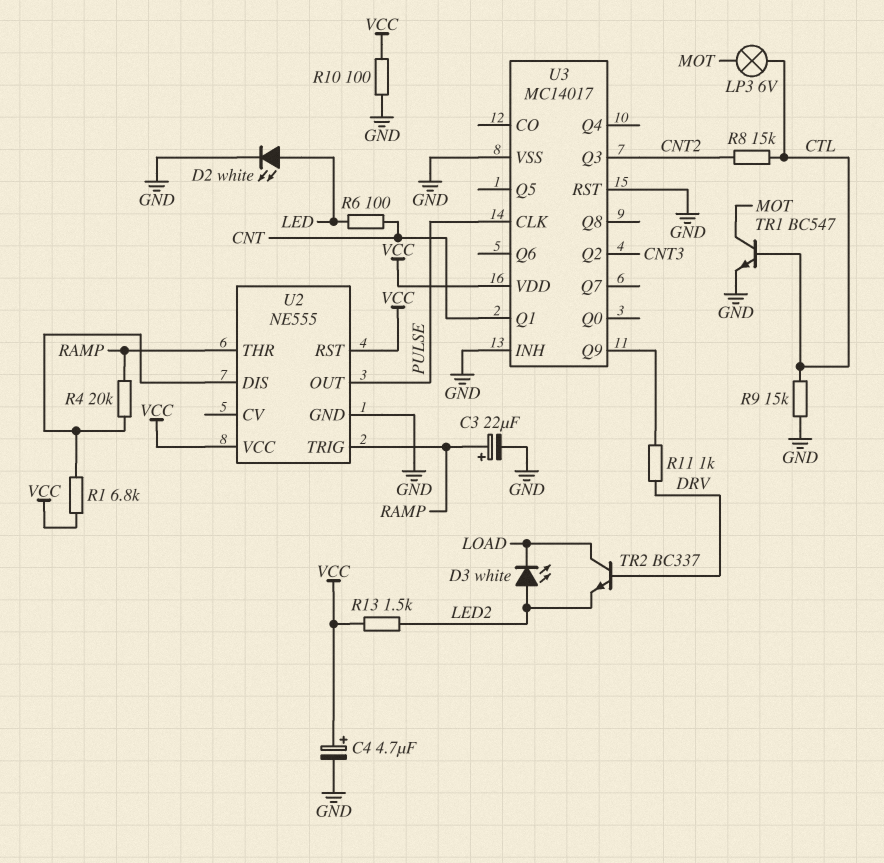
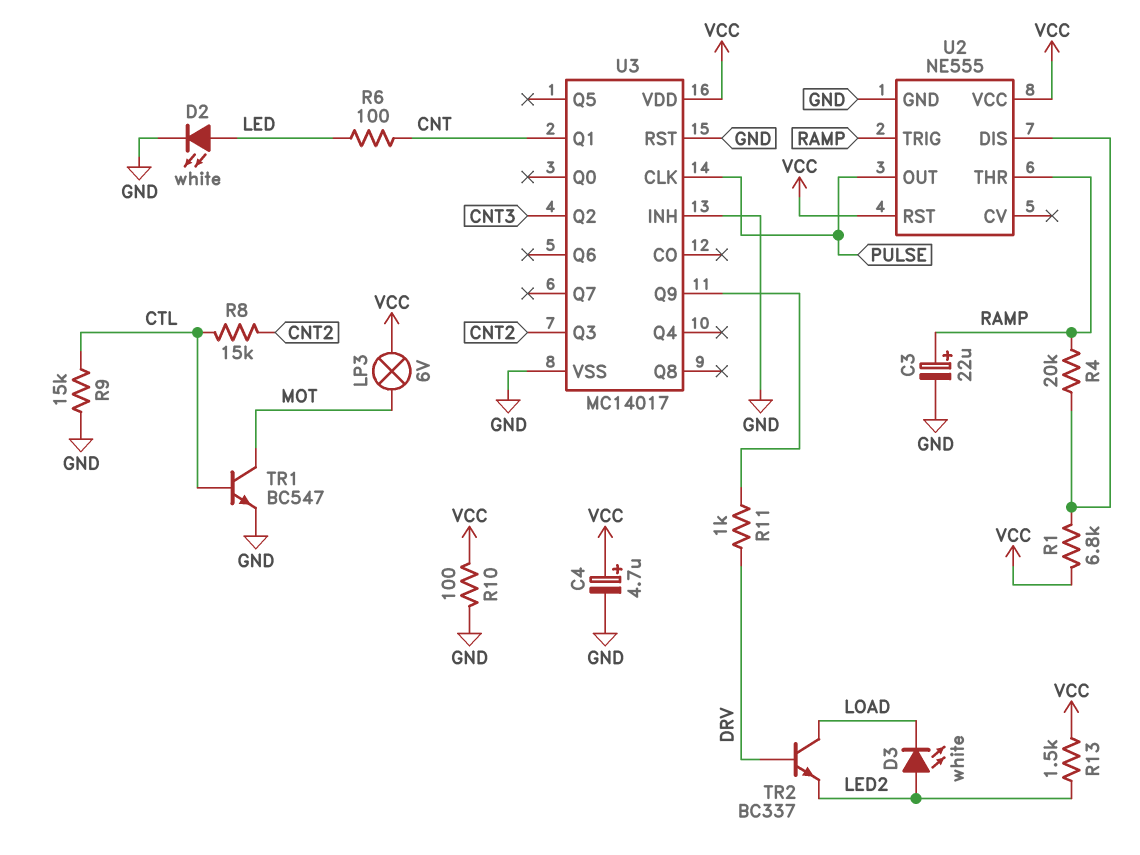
LP3: lamp 6V (CTL, MOT) -> lamp 6V (MOT, VCC)

